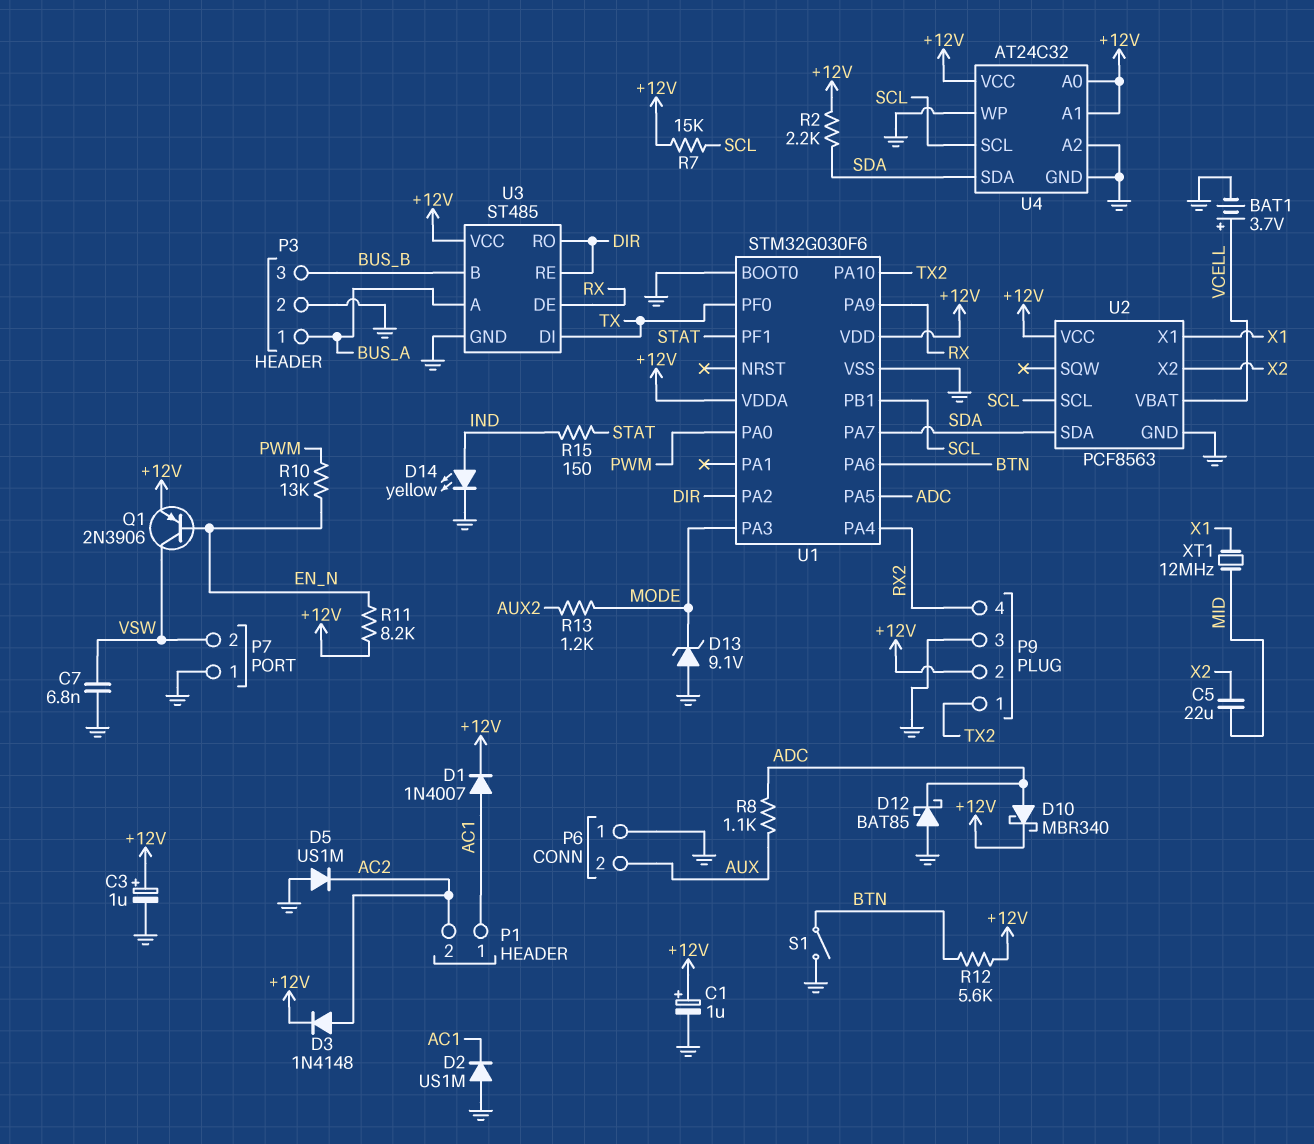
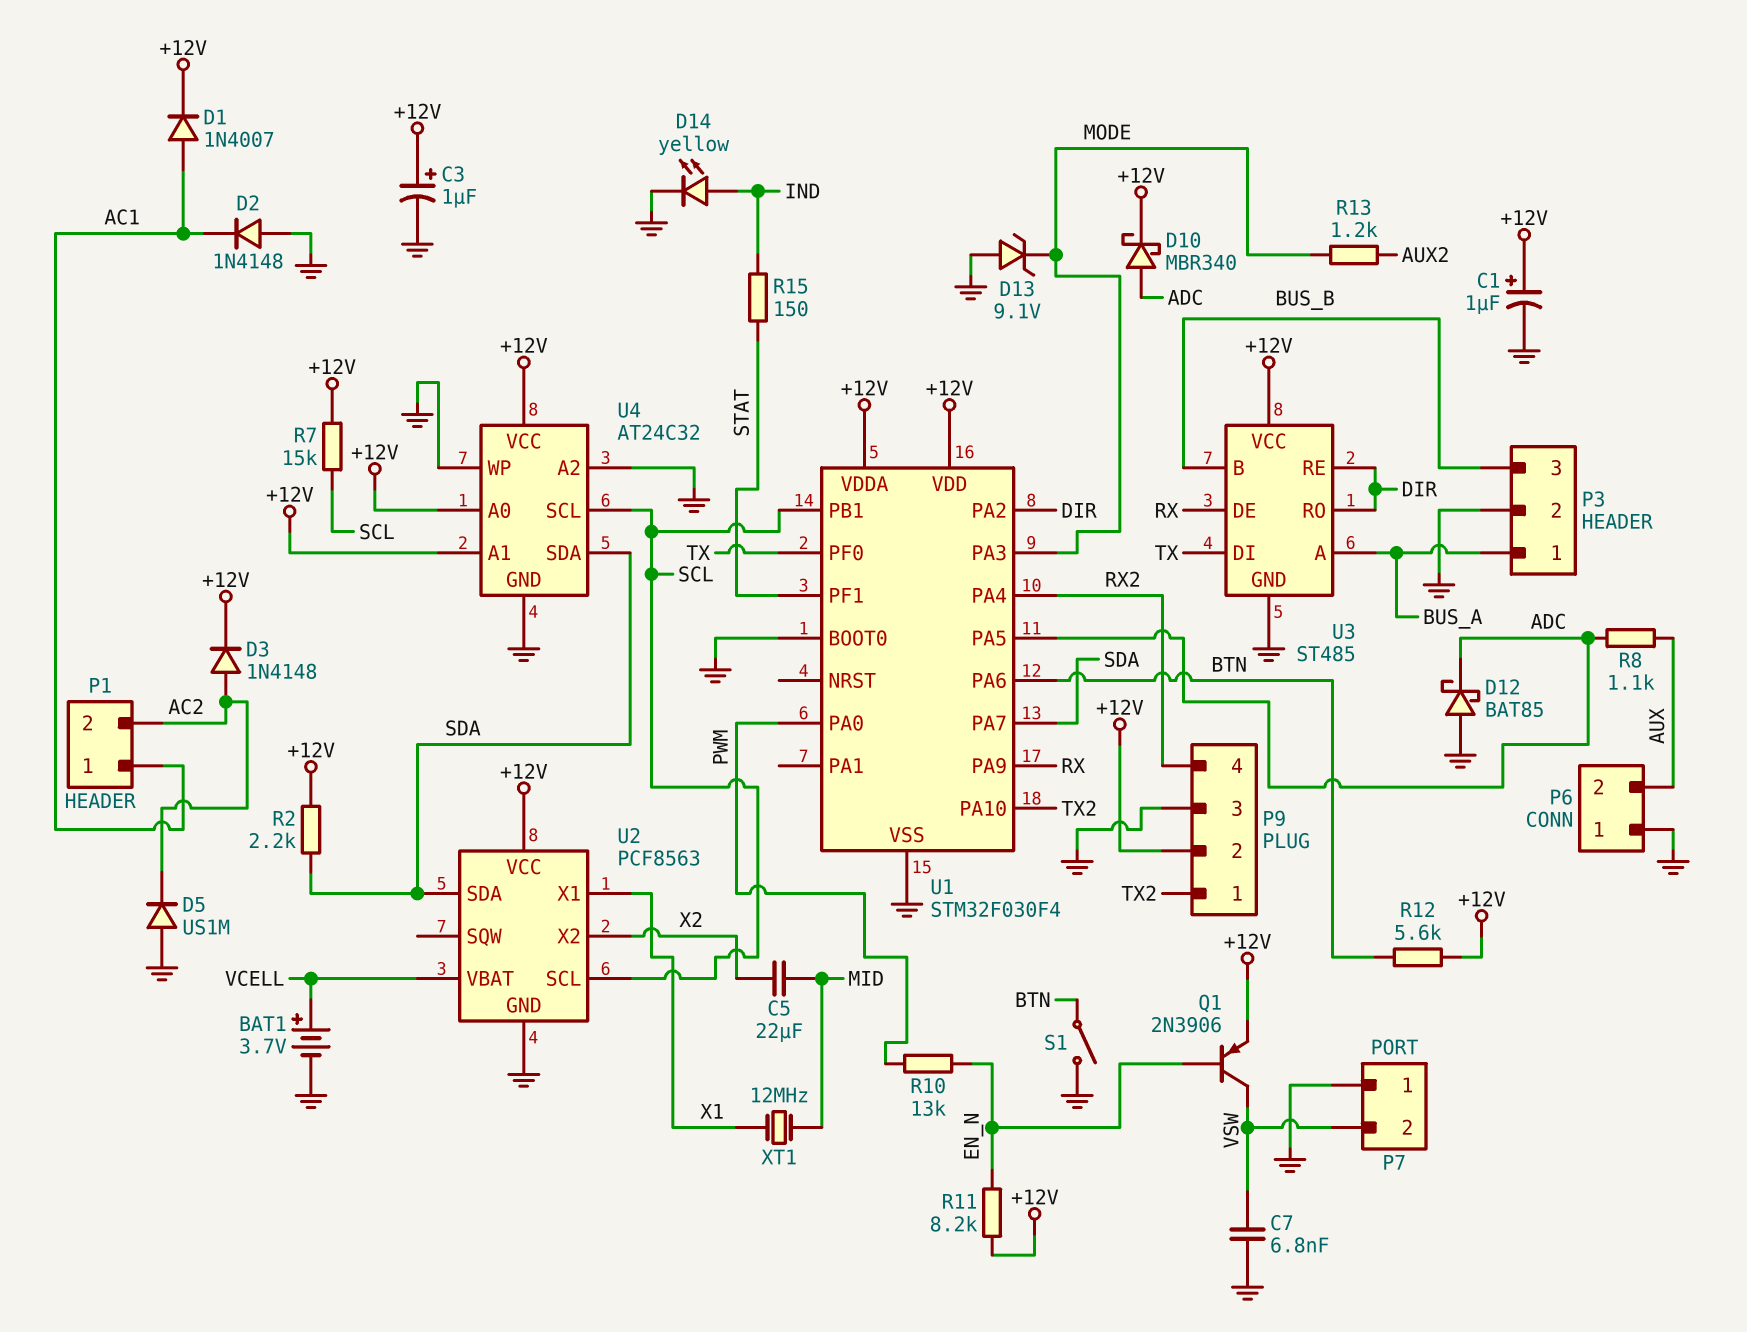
D2: diode US1M (A GND, K AC1) -> diode 1N4148 (A GND, K AC1)
U1: STM32G030F6 -> STM32F030F4

